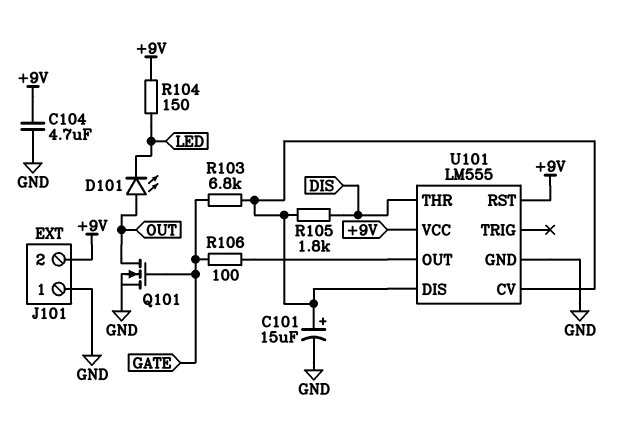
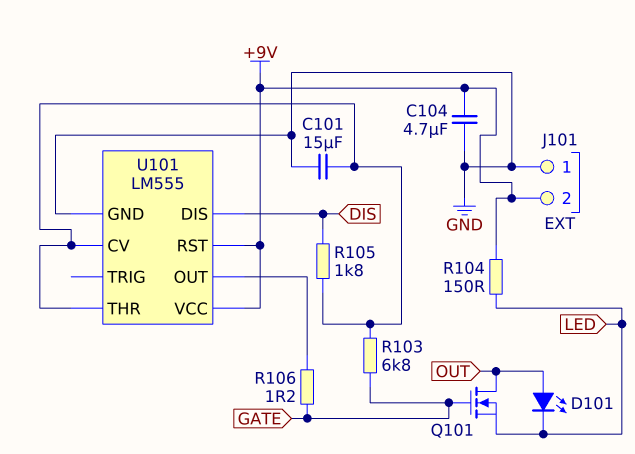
C101: 15uF (plus U101/CV, minus GND) -> 15uF (GND, U101/CV)
Q101: NMOS (G GATE, D OUT, S GND) -> NMOS (G GATE, D OUT, S LED)
R106: 100 (GATE, U101/OUT) -> 1.2 (GATE, U101/OUT)
U101 pin DIS: U101/CV -> DIS
U101 pin THR: DIS -> U101/CV

